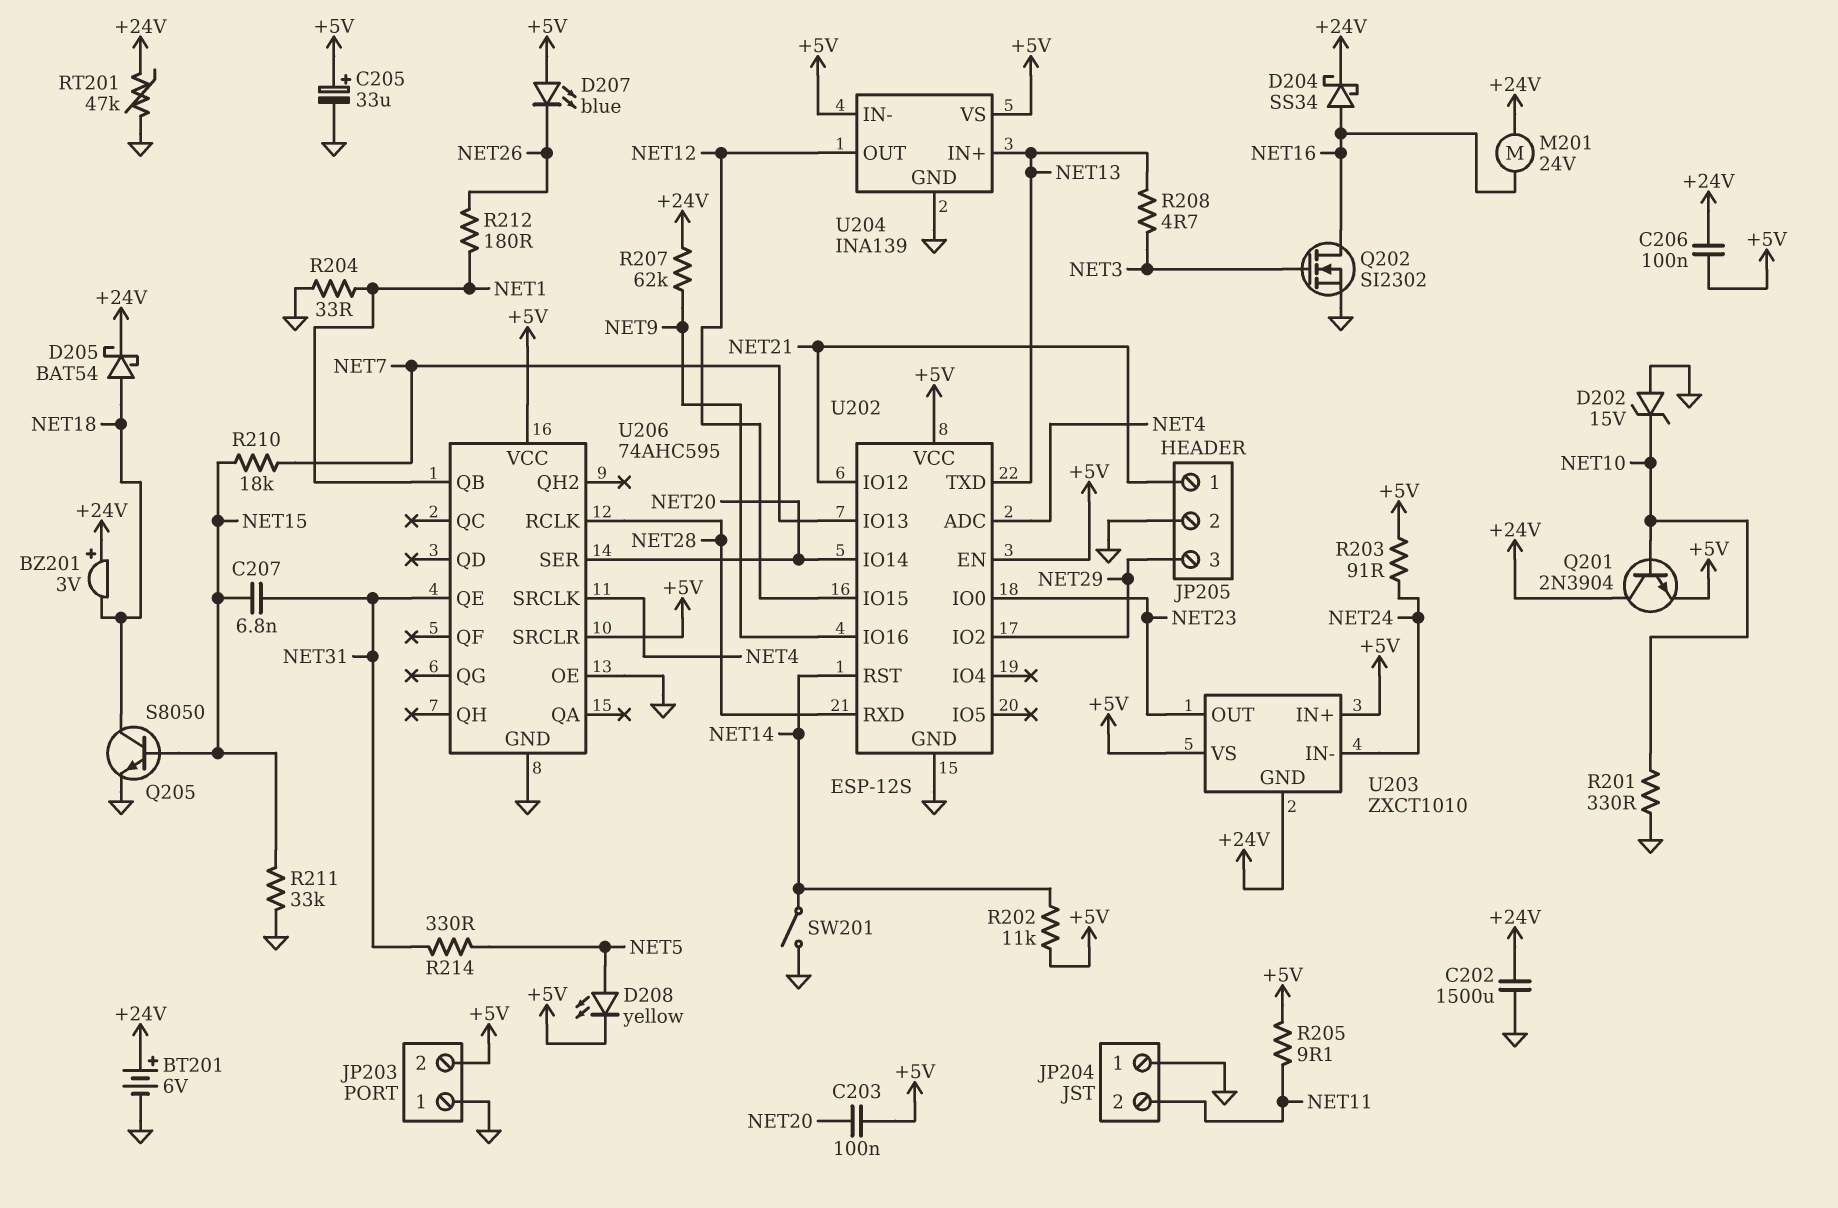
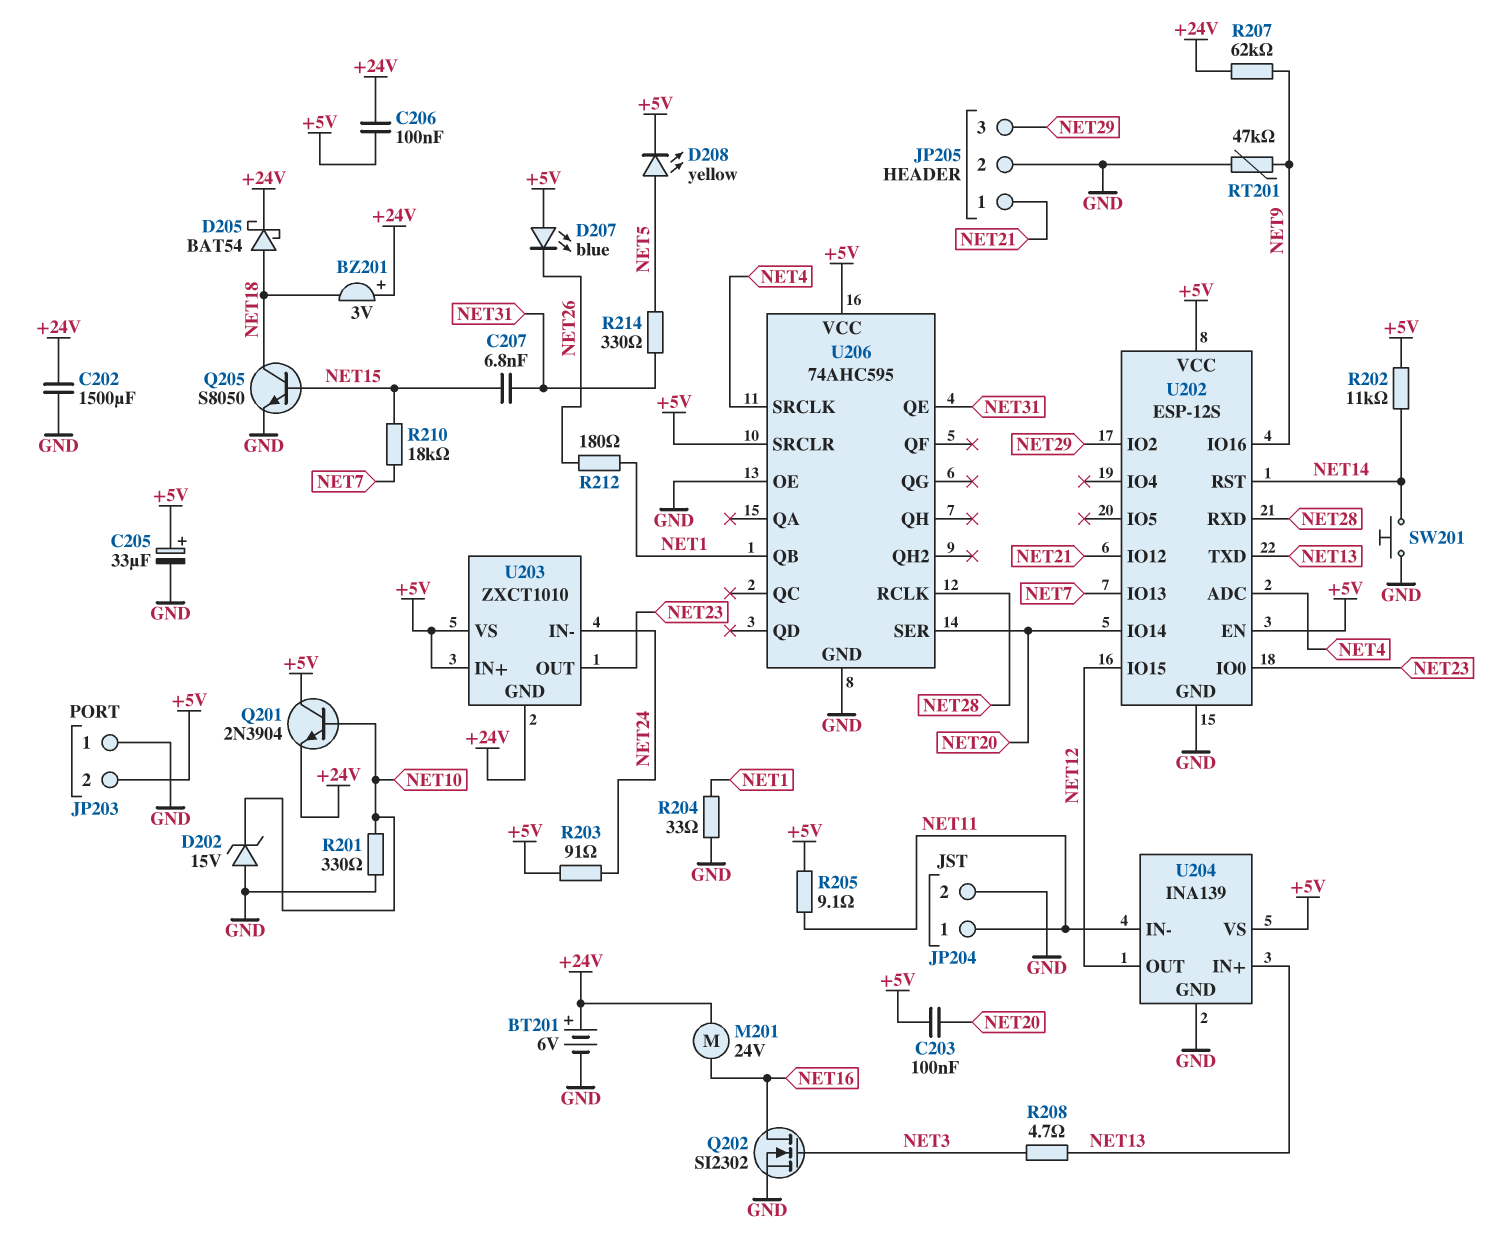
D204: schottky SS34 (A NET16, K +24V) -> none
JP204 pin 1: GND -> NET11
JP204 pin 2: NET11 -> GND
Q201: NPN 2N3904 (B NET10, C +24V, E +5V) -> NPN 2N3904 (B NET10, C +5V, E +24V)
R211: 33k (GND, NET15) -> none
RT201: 47k (+24V, GND) -> 47k (GND, NET9)
SW201: switch (GND, NET14) -> button (GND, NET14)
U204 pin IN-: +5V -> NET11

